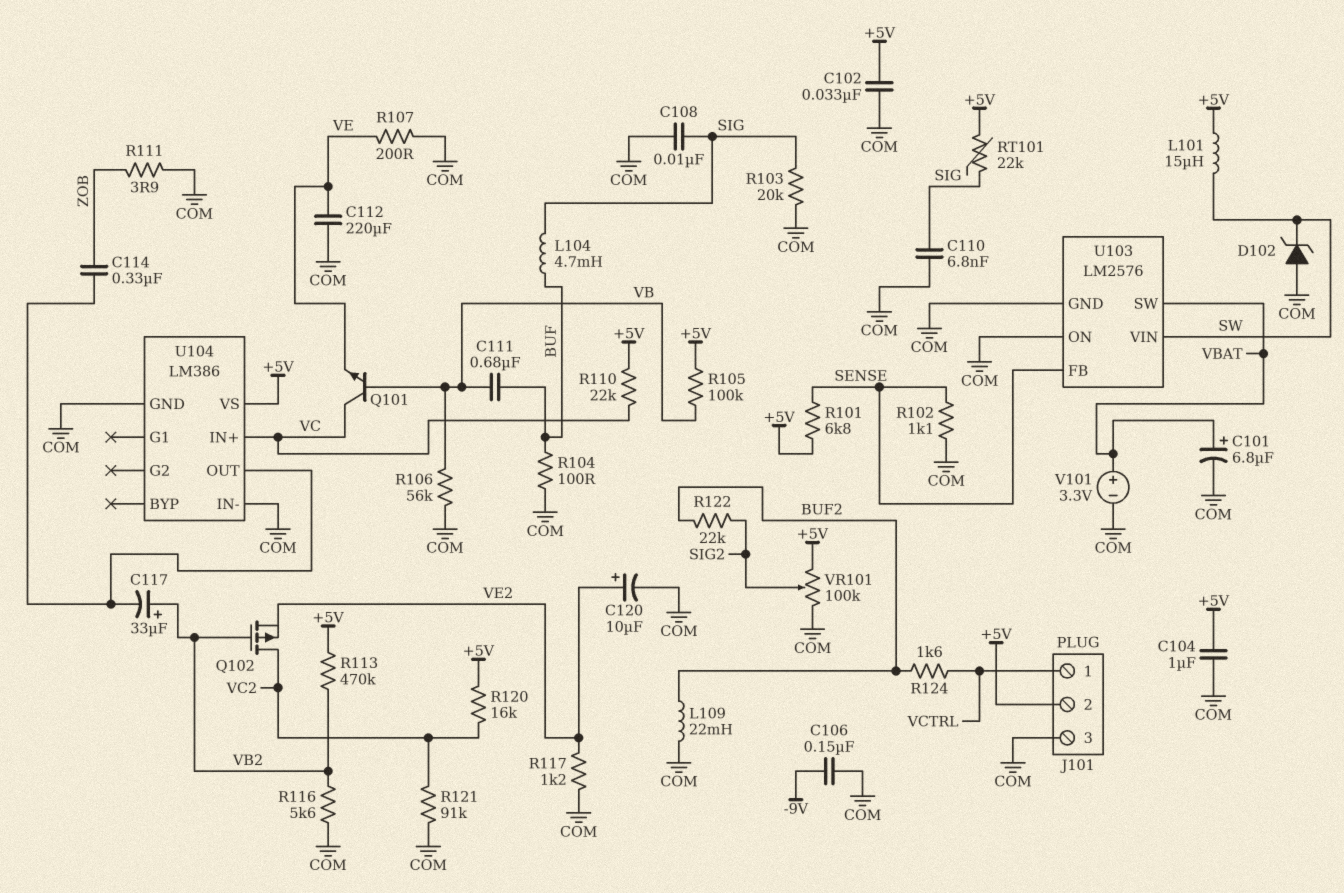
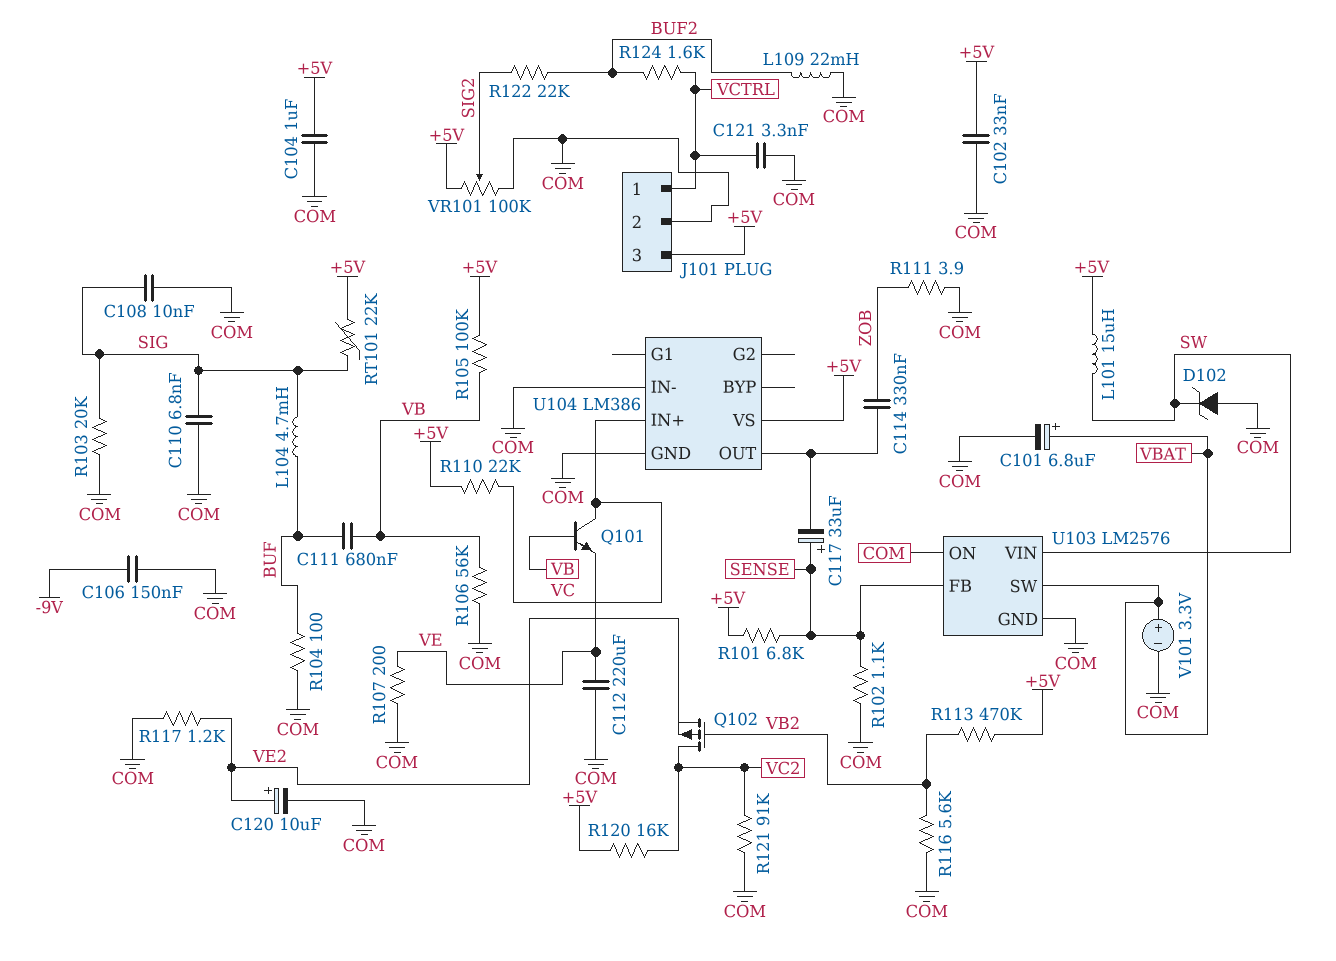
C117: 33uF (plus VB2, minus U104/OUT) -> 33uF (plus SENSE, minus U104/OUT)
C121: none -> 3.3nF (COM, VCTRL)
J101 pin 2: +5V -> COM
J101 pin 3: COM -> +5V

